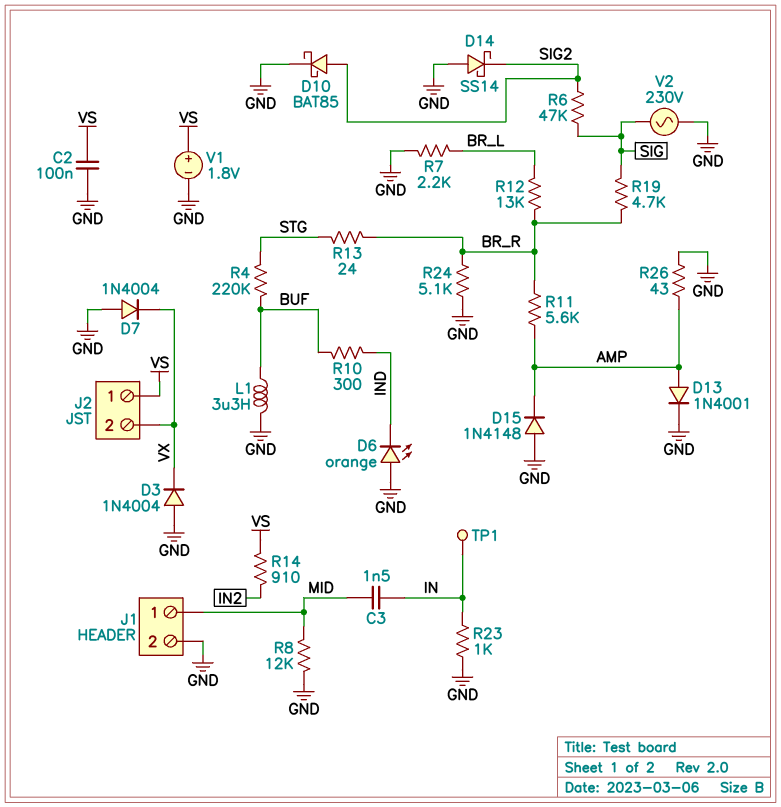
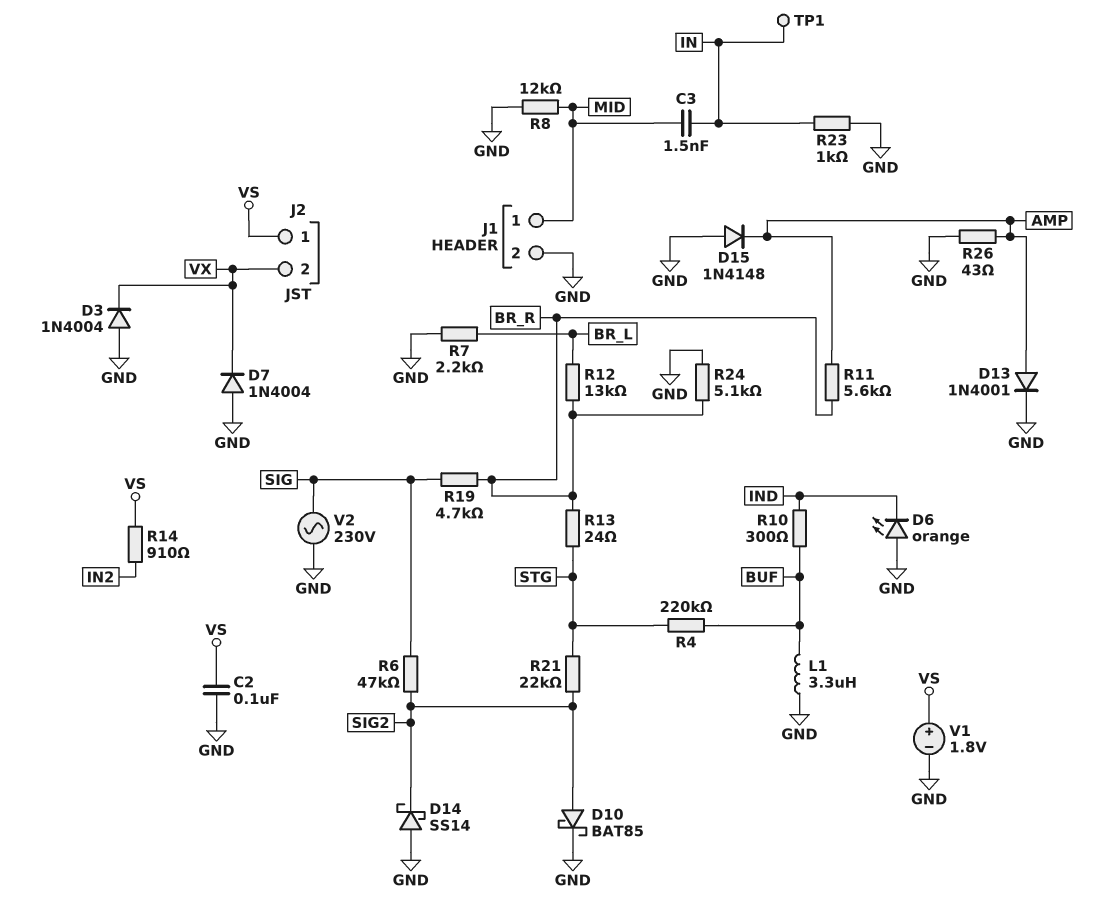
R21: none -> 22k (SIG2, STG)

